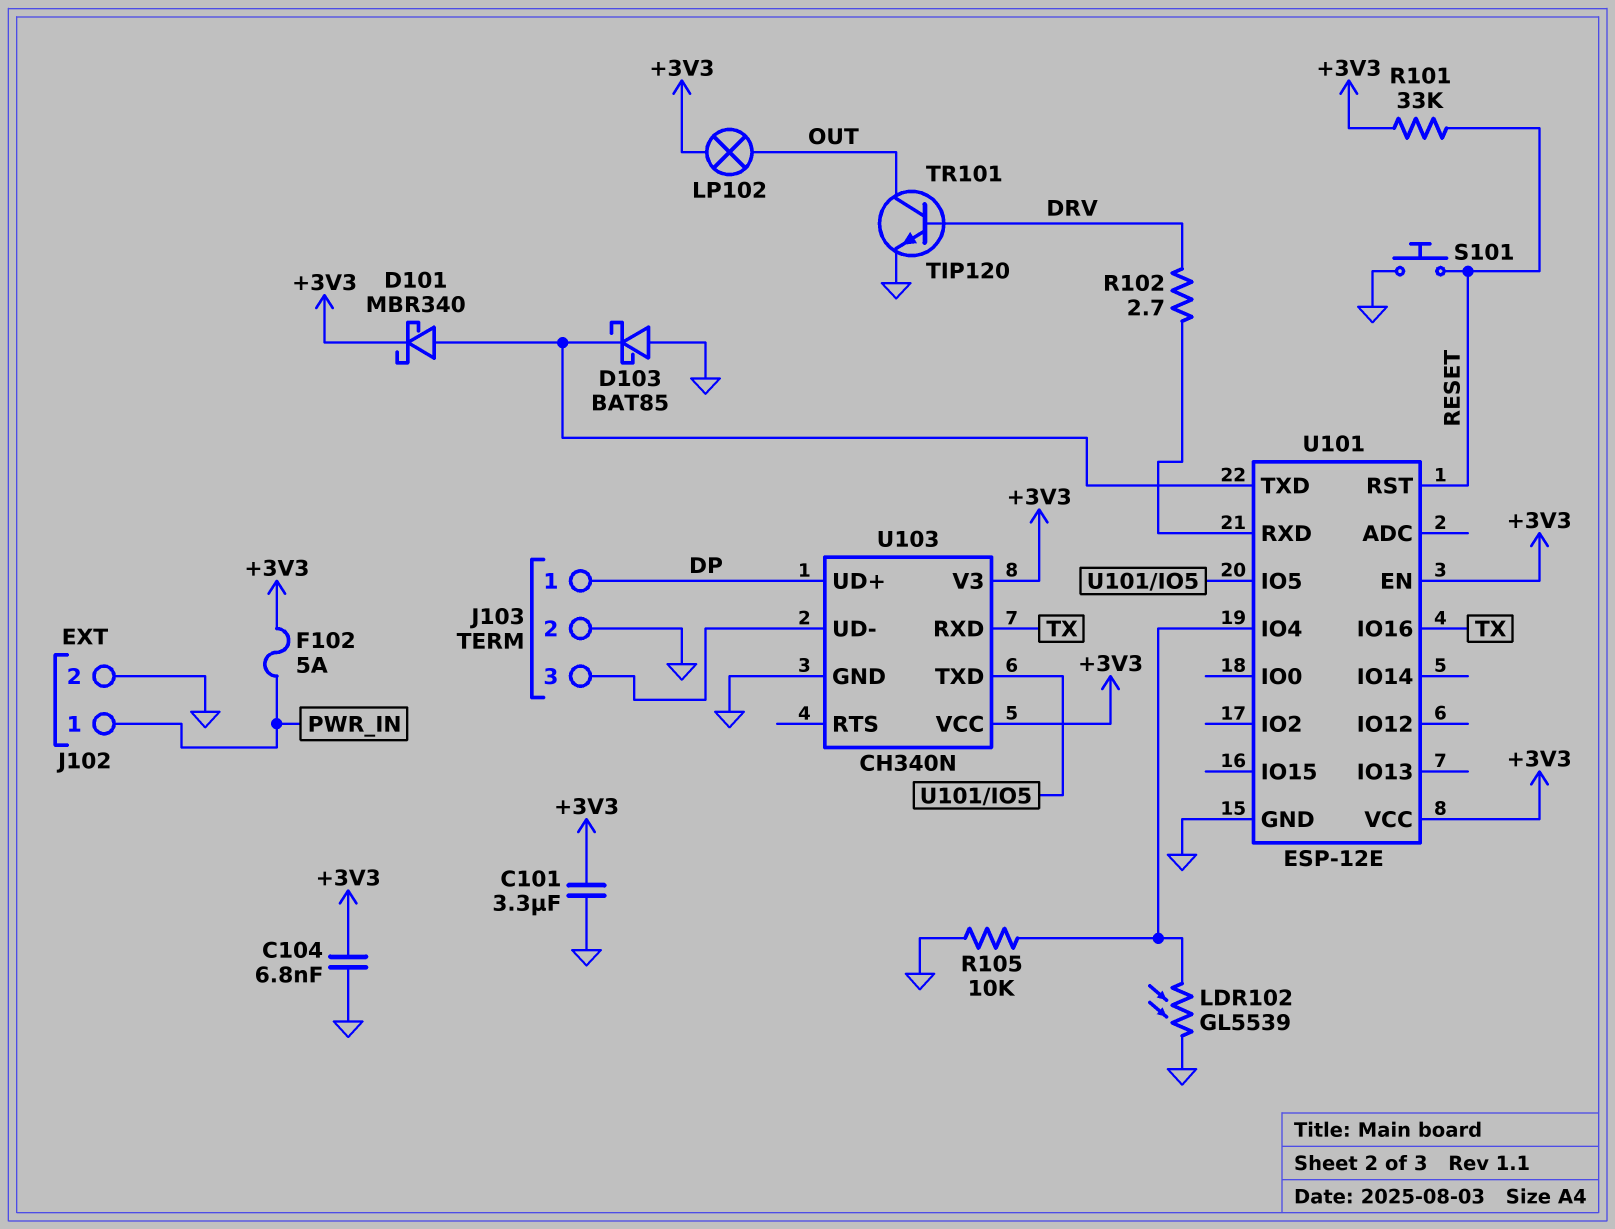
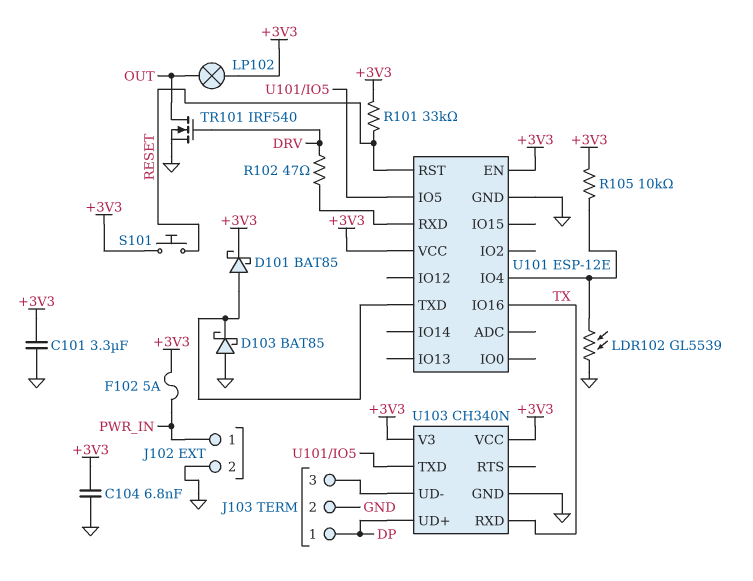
D101: schottky MBR340 (A U101/TXD, K +3V3) -> schottky BAT85 (A U101/TXD, K +3V3)
R102: 2.7 (DRV, U101/RXD) -> 47 (DRV, U101/RXD)
R105: 10k (GND, U101/IO4) -> 10k (+3V3, U101/IO4)
S101: button (GND, RESET) -> button (+3V3, RESET)
TR101: NPN TIP120 (B DRV, C OUT, E GND) -> NMOS IRF540 (G DRV, D OUT, S GND)

